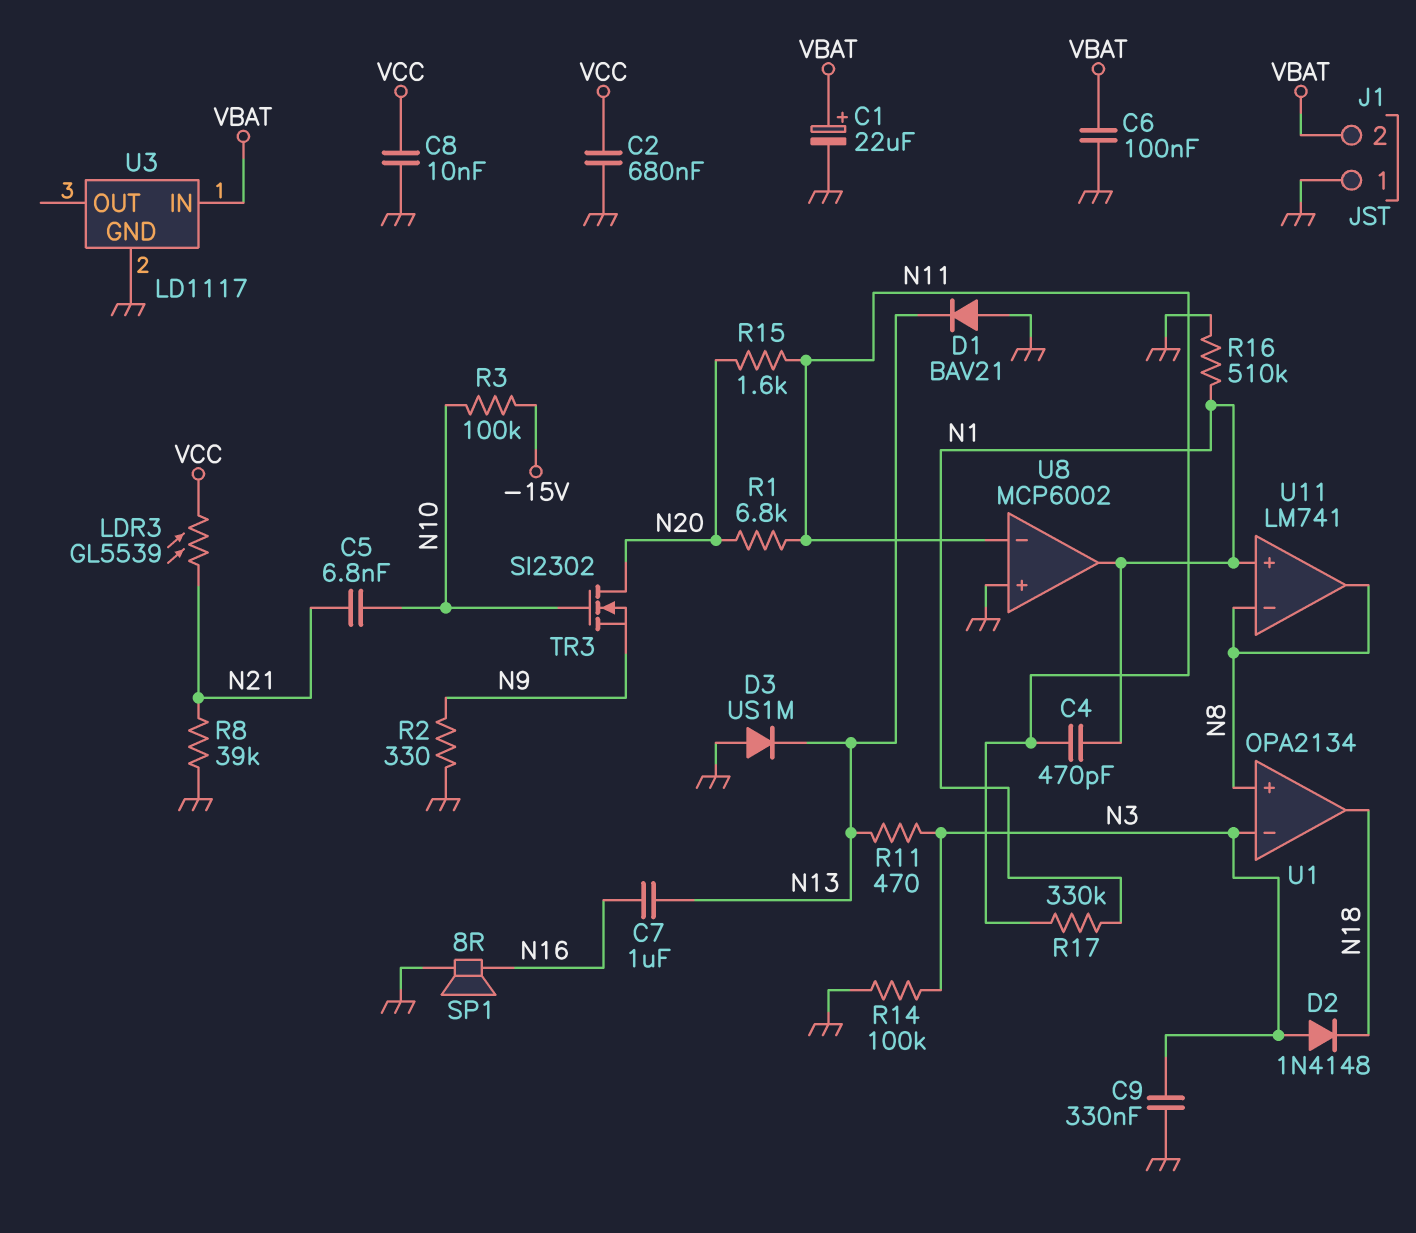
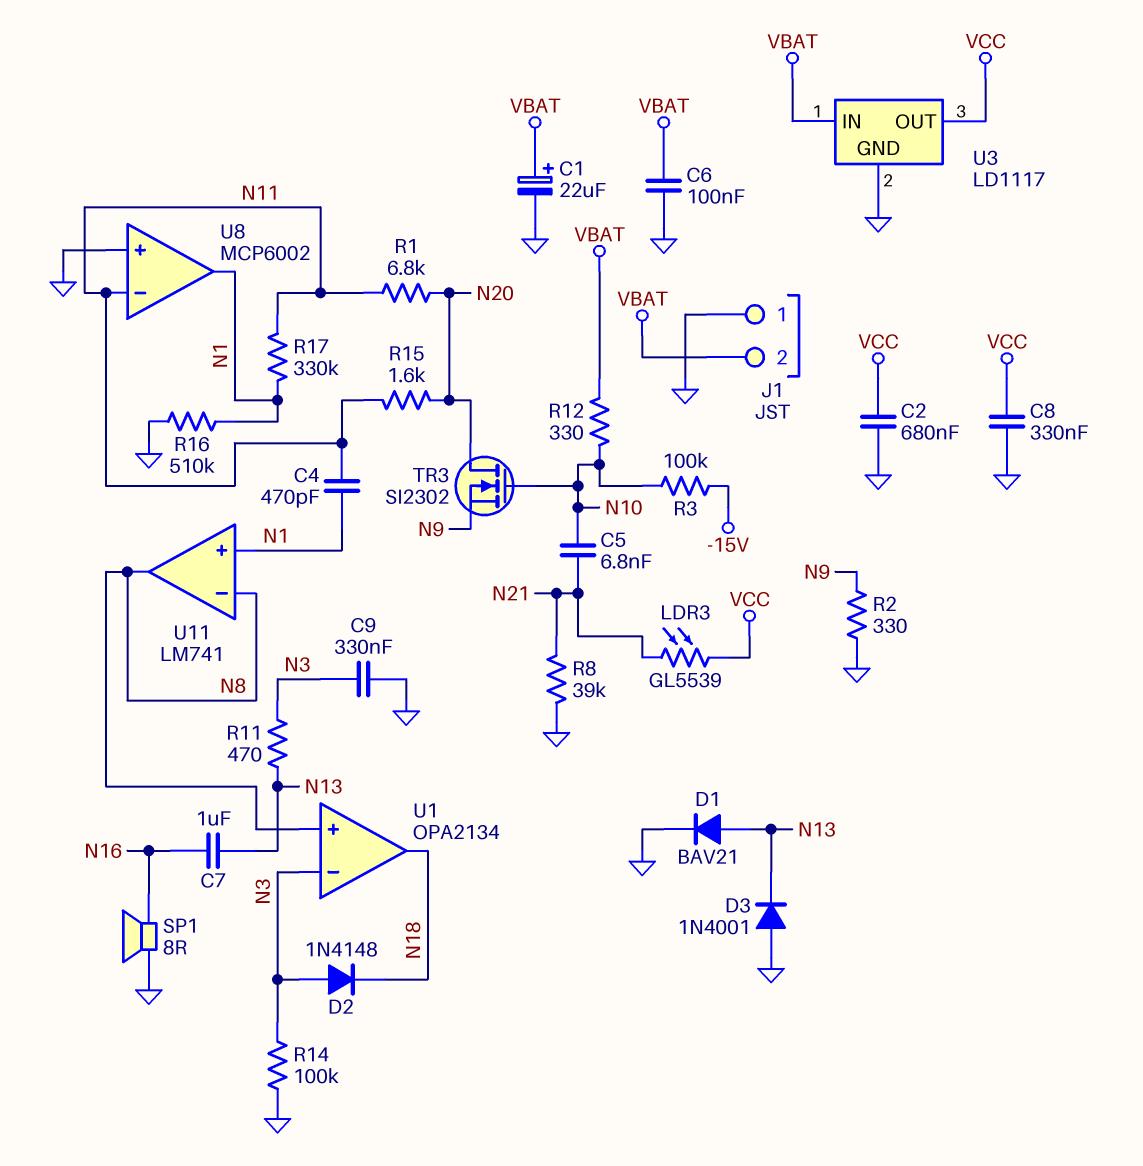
C8: 10nF (GND, VCC) -> 330nF (GND, VCC)
D1: diode BAV21 (A GND, K N13) -> diode BAV21 (A N13, K GND)
D3: diode US1M (A GND, K N13) -> diode 1N4001 (A GND, K N13)
R12: none -> 330 (N10, VBAT)
U3 pin OUT: none -> VCC

